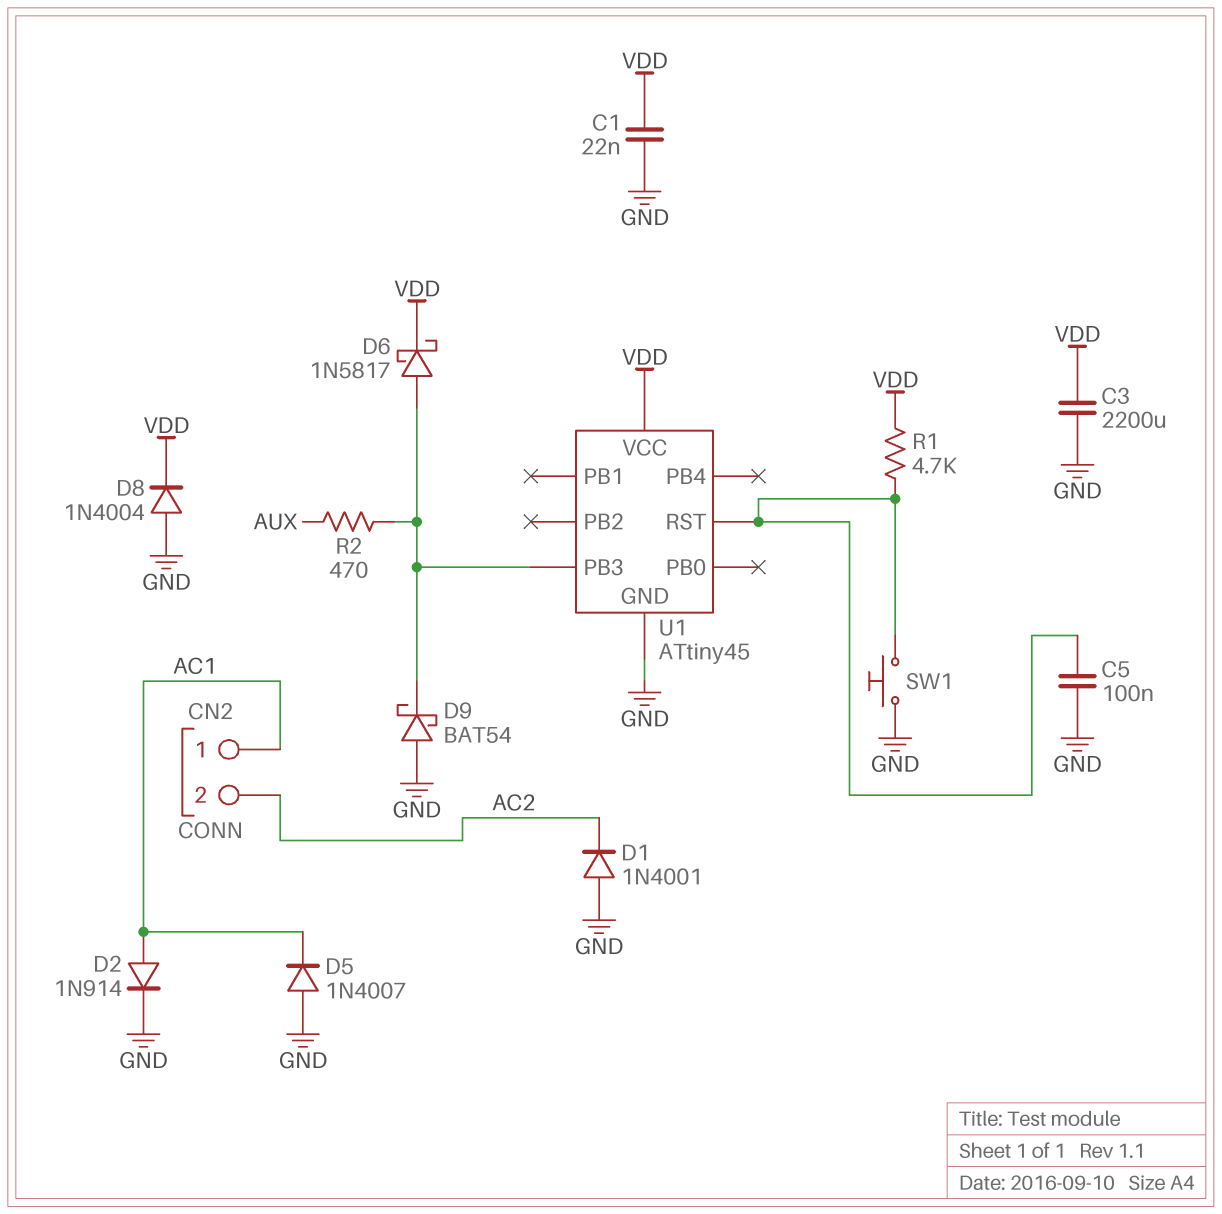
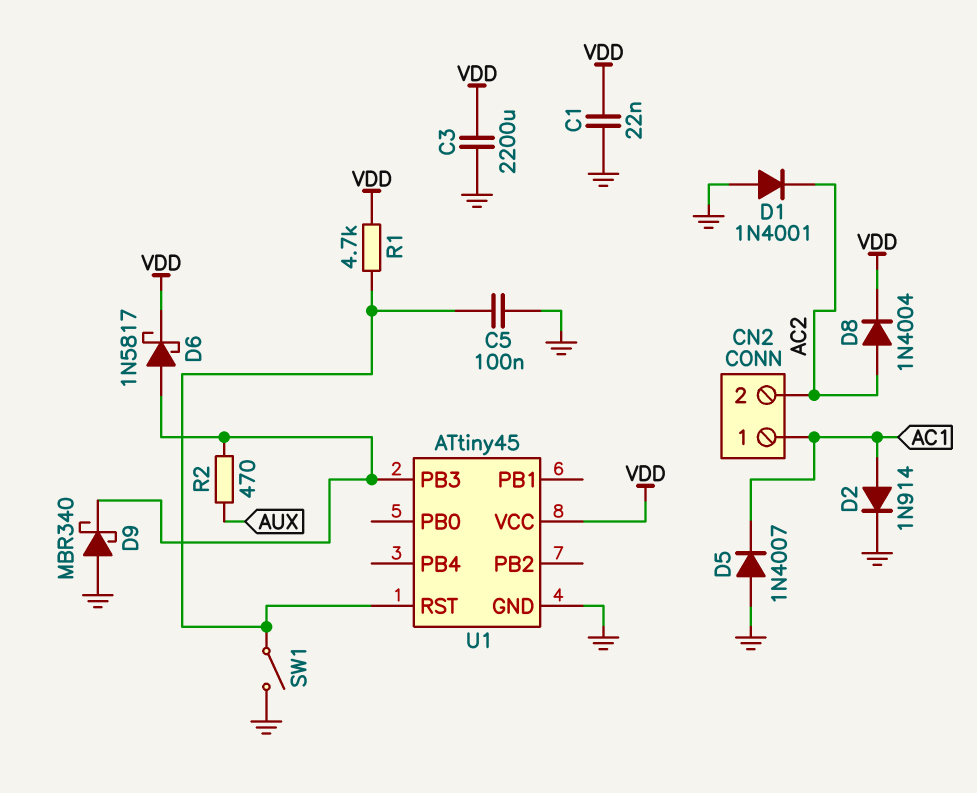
D8: diode 1N4004 (A GND, K VDD) -> diode 1N4004 (A AC2, K VDD)
D9: schottky BAT54 (A GND, K U1/PB3) -> schottky MBR340 (A GND, K U1/PB3)
SW1: button (GND, U1/RST) -> switch (GND, U1/RST)

